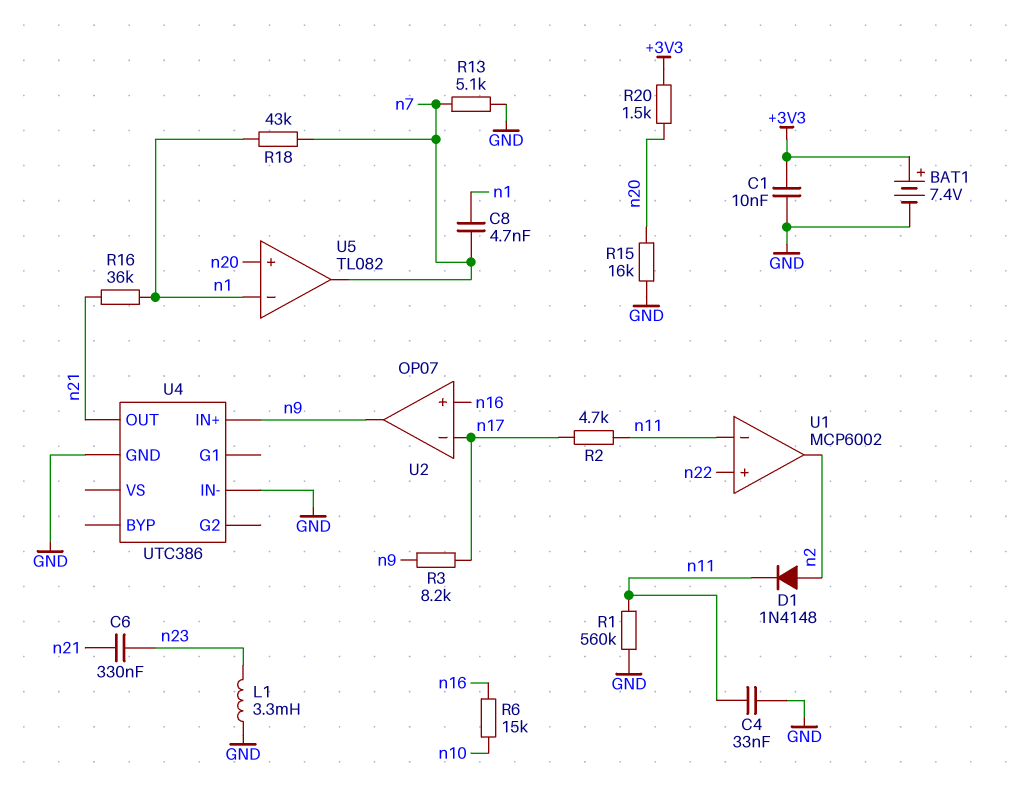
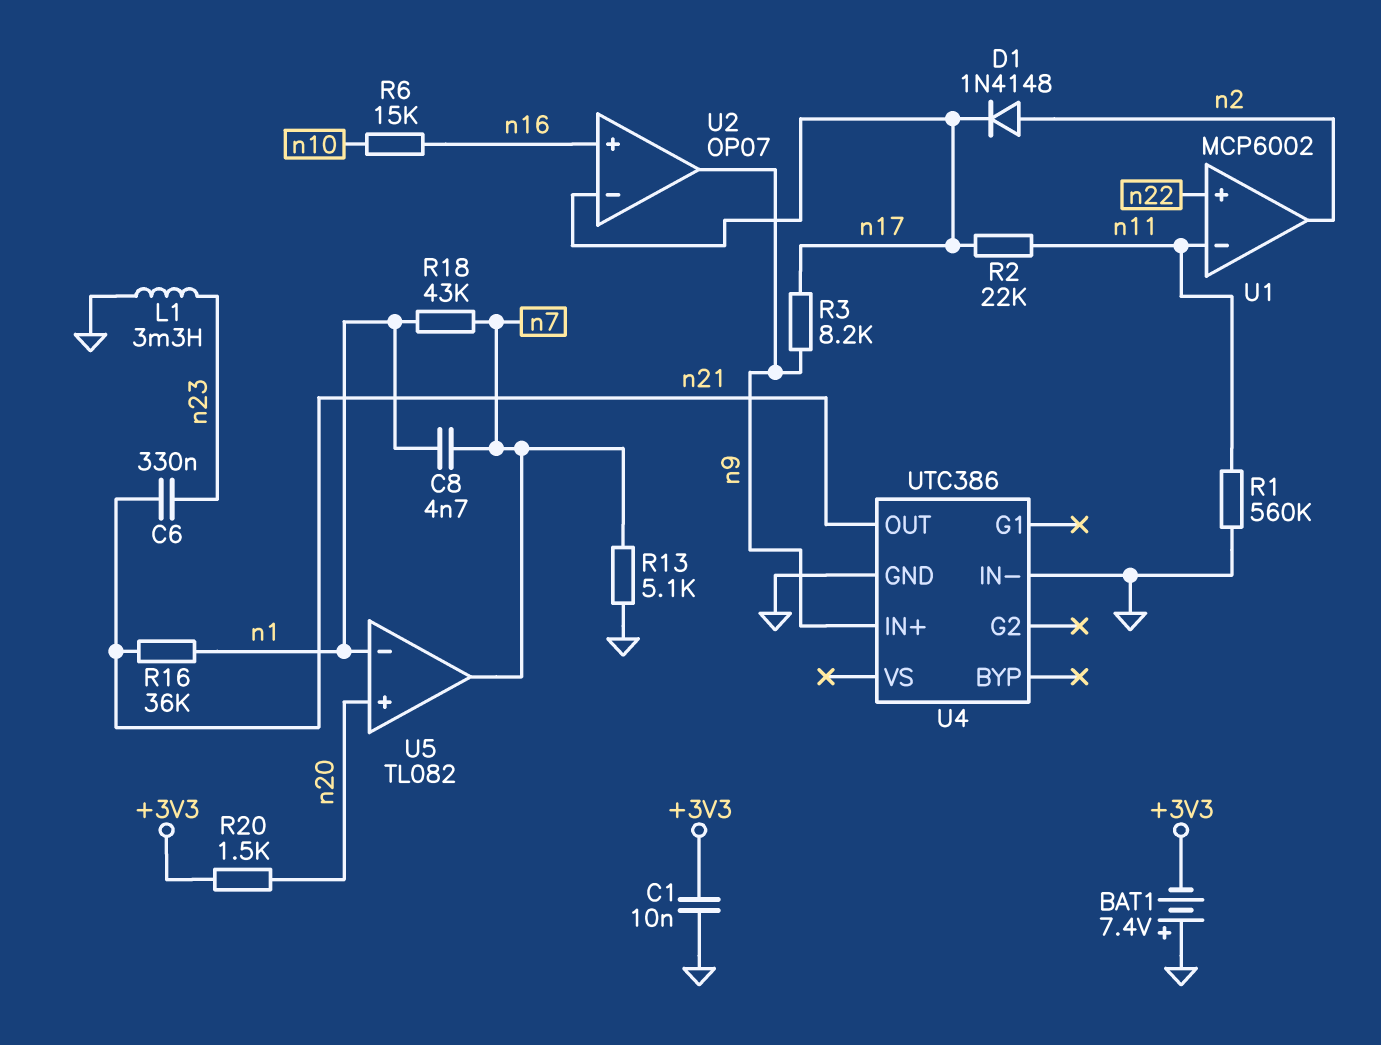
BAT1: 7.4V (plus +3V3, minus GND) -> 7.4V (plus GND, minus +3V3)
C4: 33nF (GND, n11) -> none
D1: diode 1N4148 (A n2, K n11) -> diode 1N4148 (A n2, K n17)
R2: 4.7k (n11, n17) -> 22k (n11, n17)
R15: 16k (GND, n20) -> none

